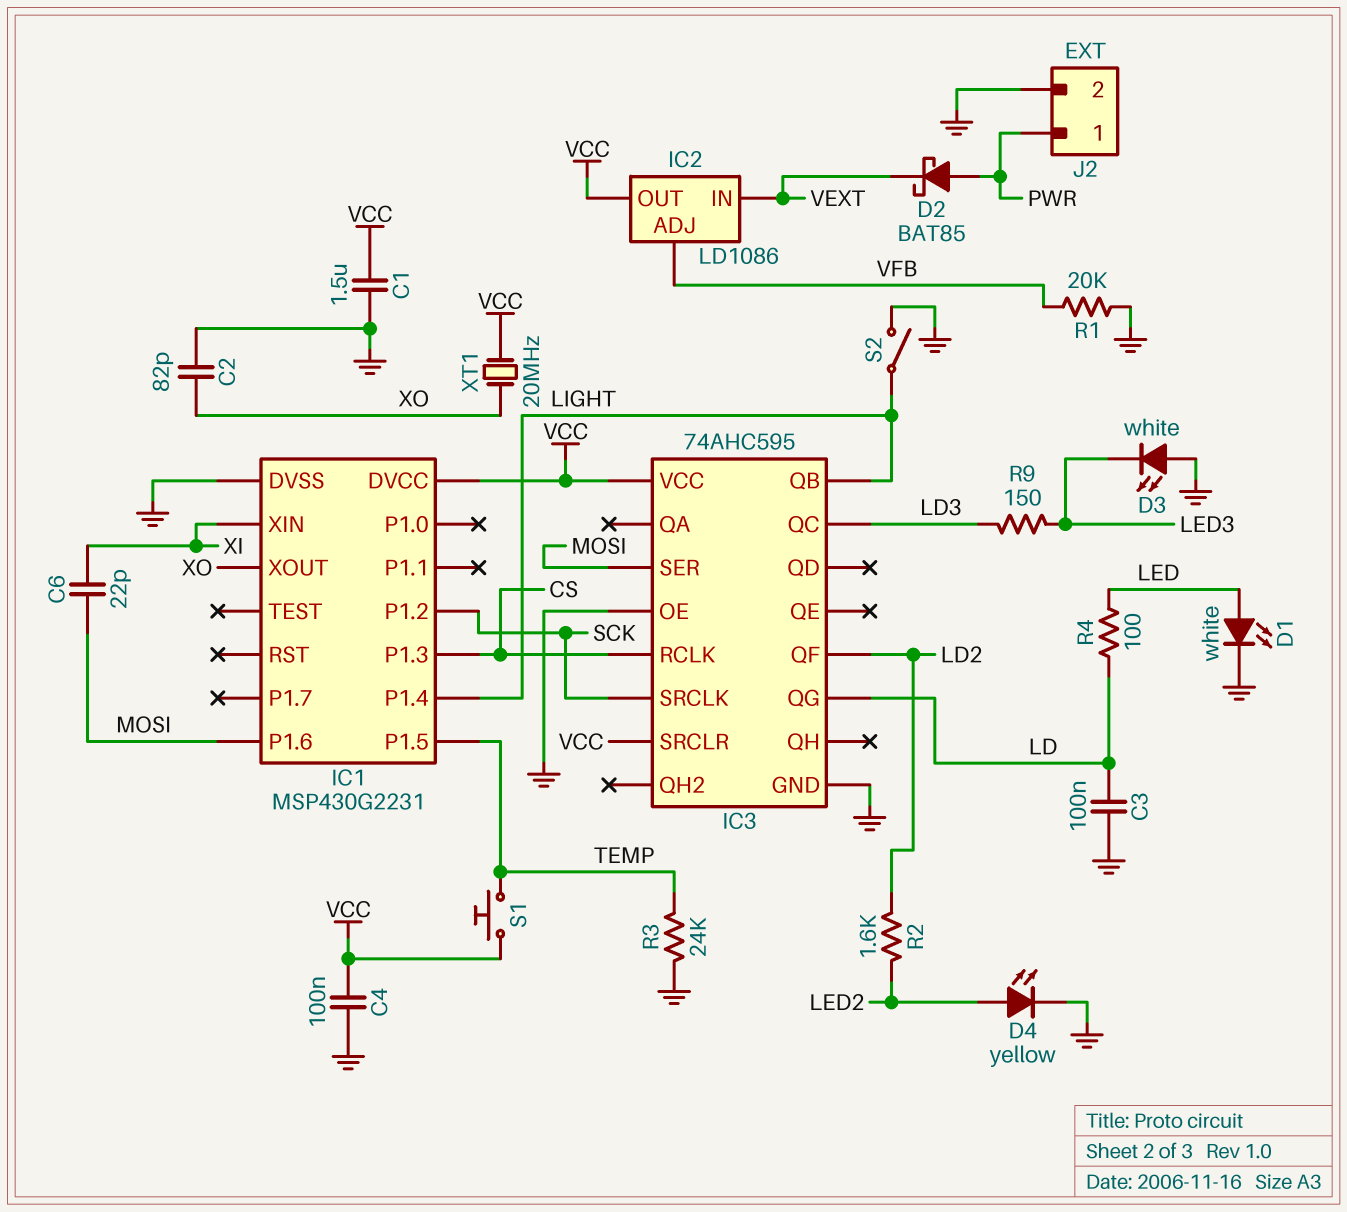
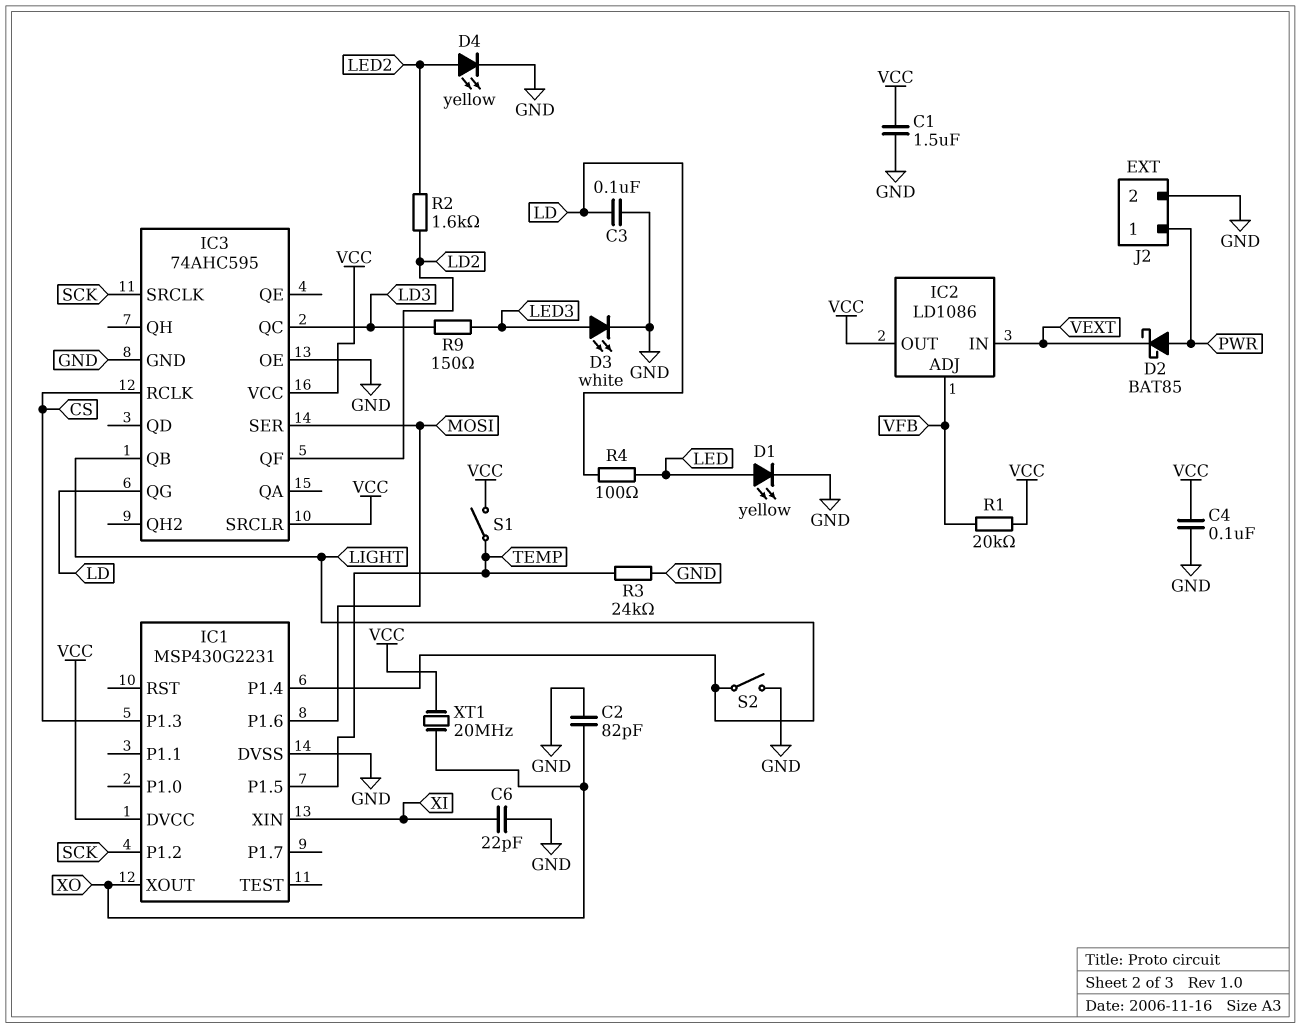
C6: 22pF (MOSI, XI) -> 22pF (GND, XI)
D1: LED white (A LED, K GND) -> LED yellow (A LED, K GND)
D3: LED white (A GND, K LED3) -> LED white (A LED3, K GND)
R1: 20k (GND, VFB) -> 20k (VCC, VFB)
S1: button (TEMP, VCC) -> switch (TEMP, VCC)

